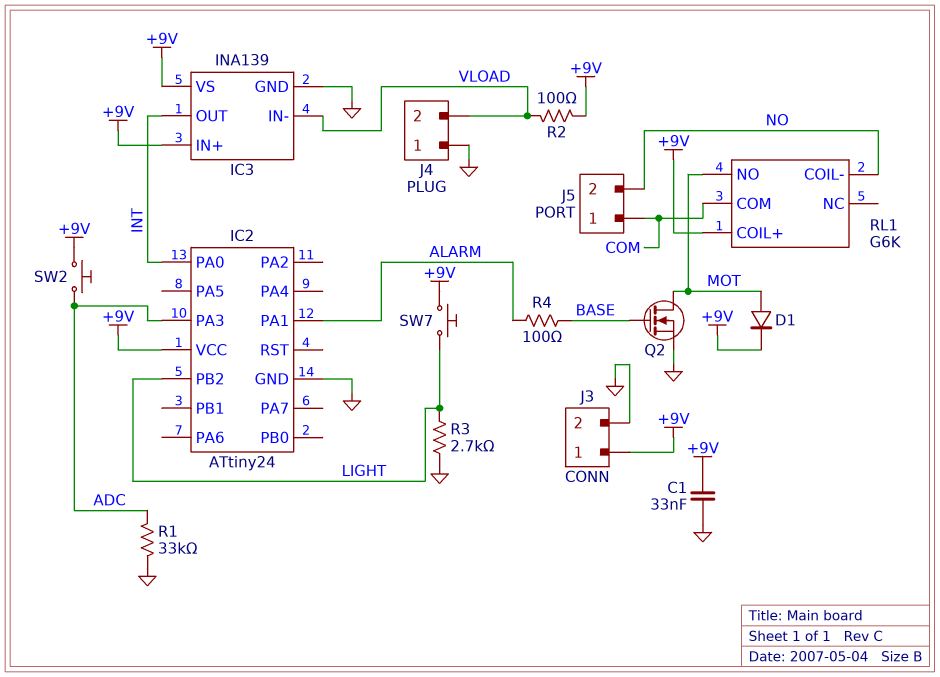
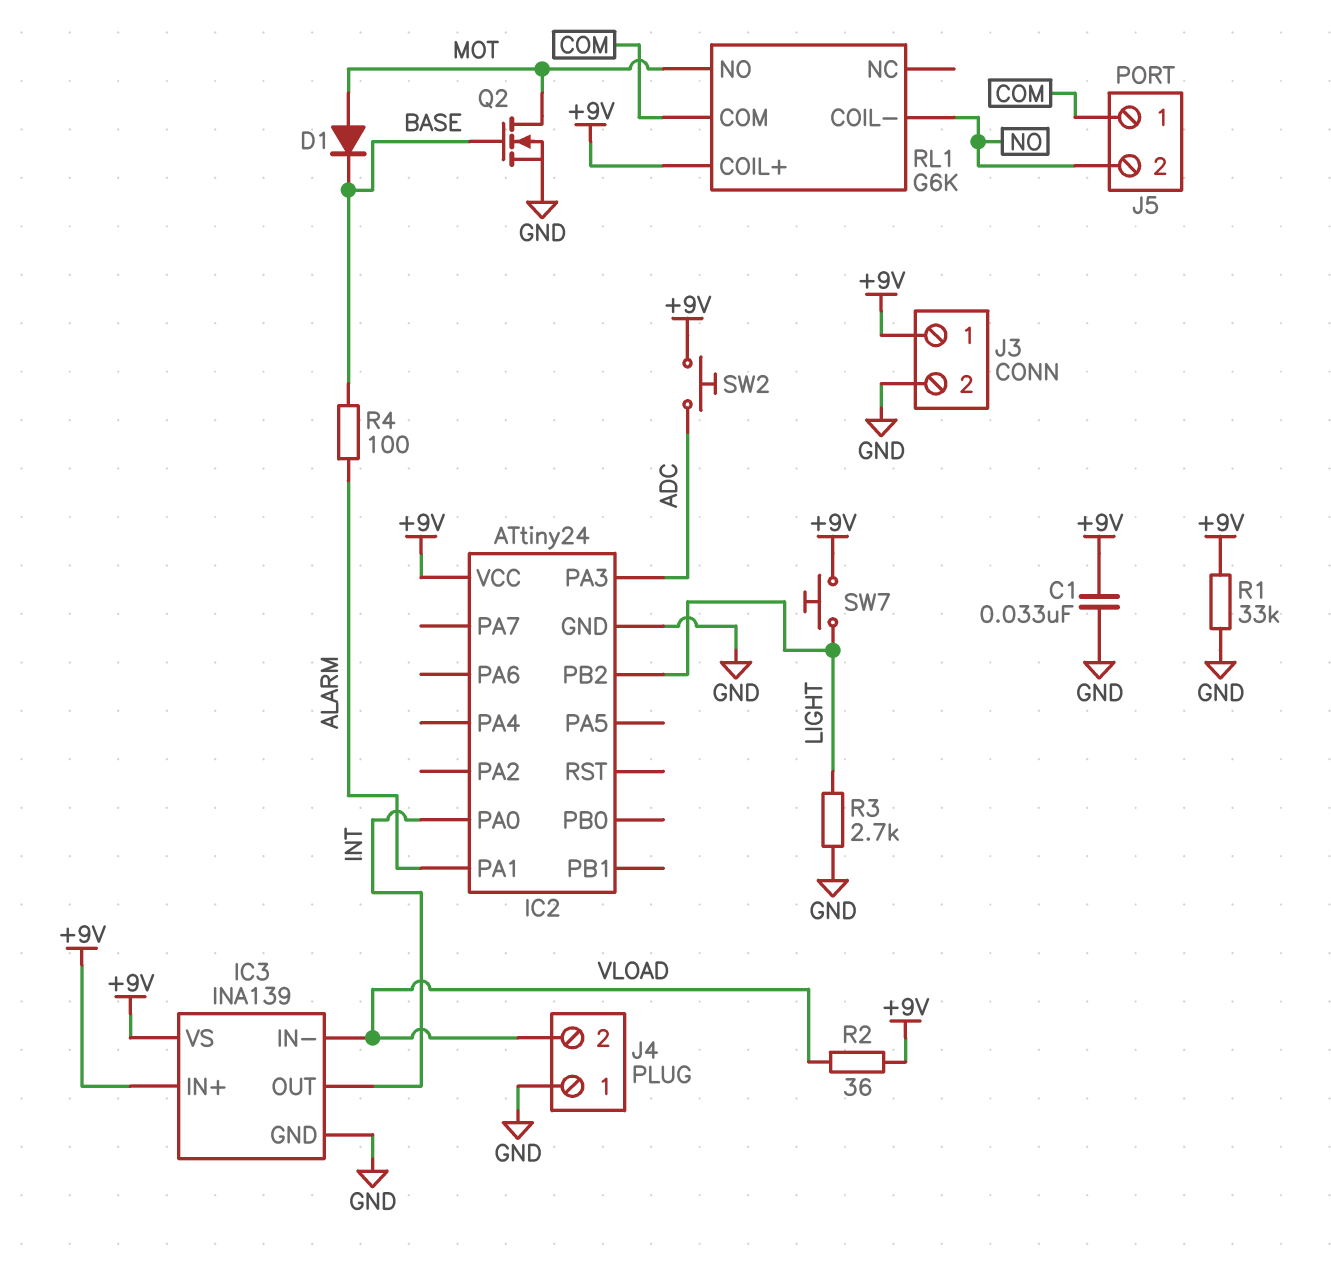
D1: diode (A MOT, K +9V) -> diode (A MOT, K BASE)
R1: 33k (ADC, GND) -> 33k (+9V, GND)
R2: 100 (+9V, VLOAD) -> 36 (+9V, VLOAD)

